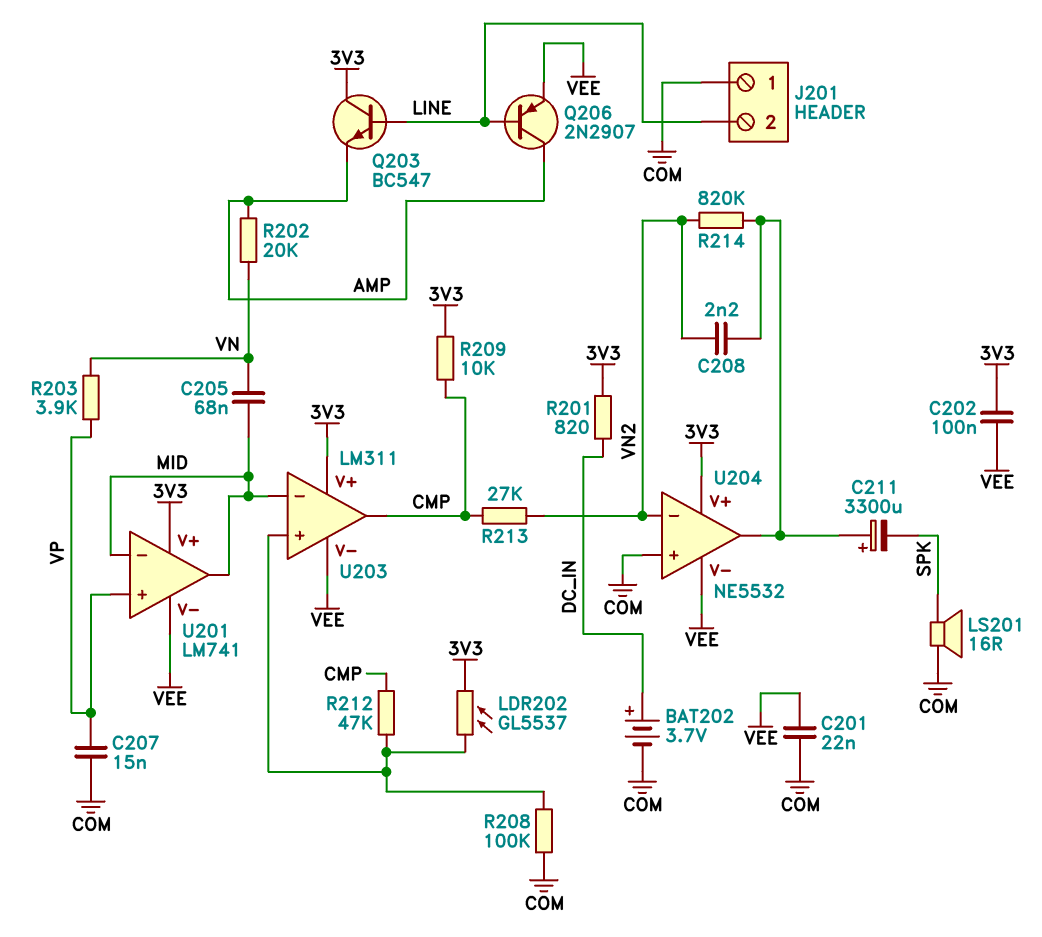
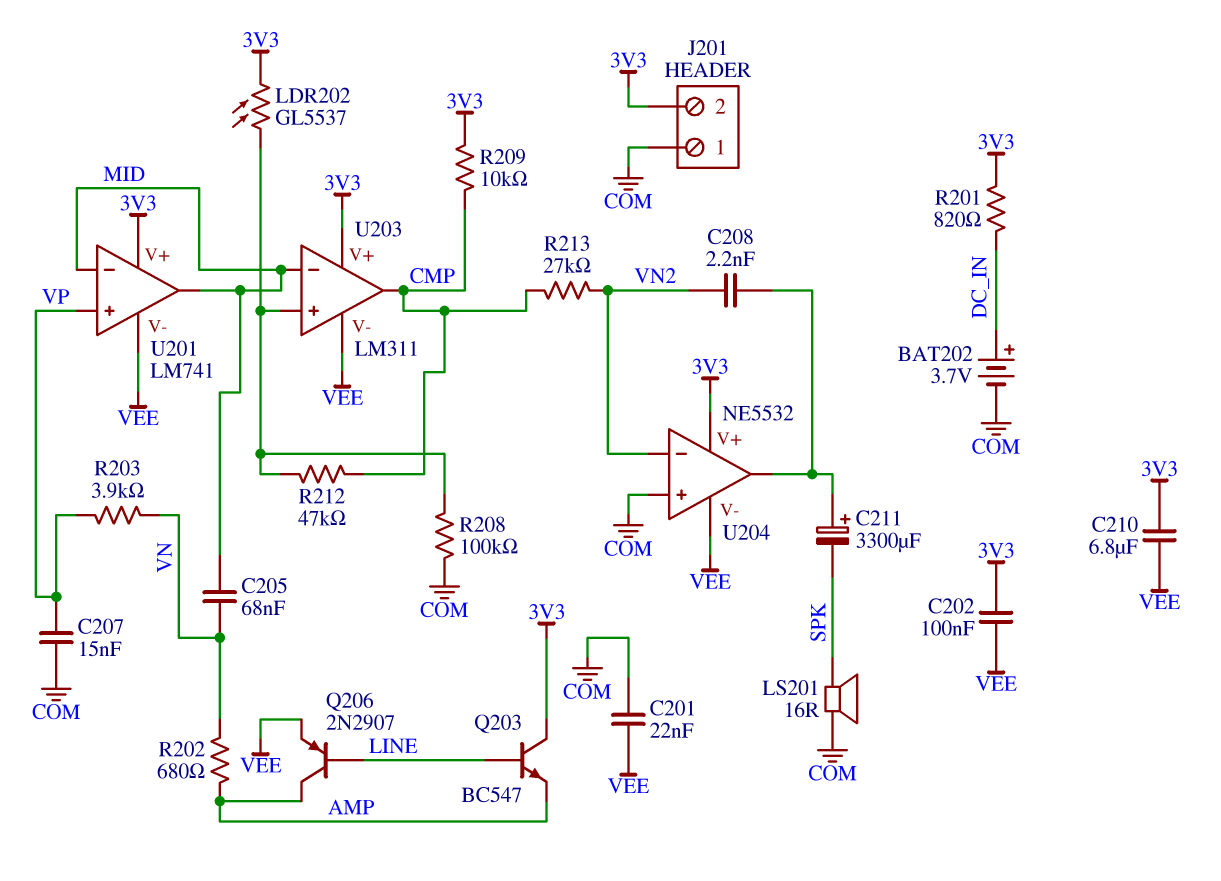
C210: none -> 6.8uF (3V3, VEE)
J201 pin 2: LINE -> 3V3
R202: 20k (AMP, VN) -> 680 (AMP, VN)
R214: 820k (U204/out, VN2) -> none

